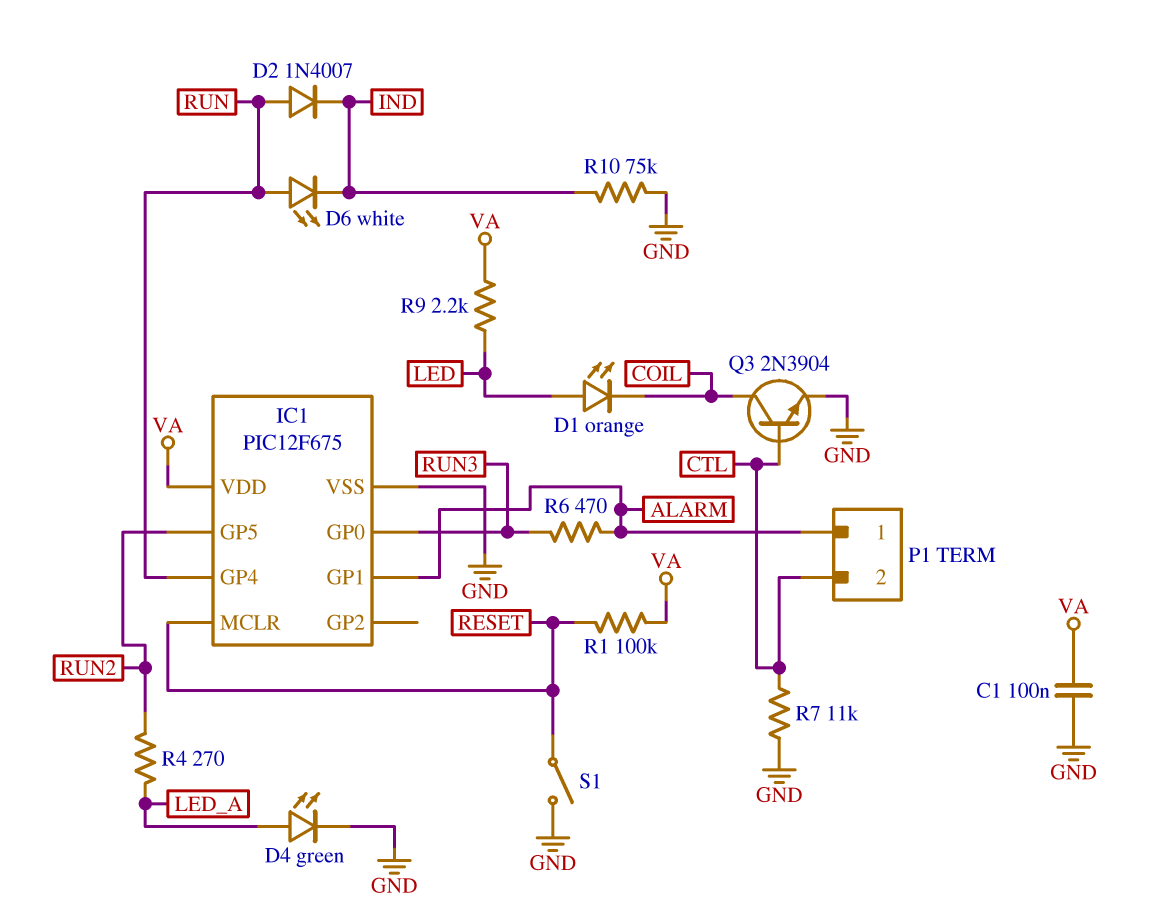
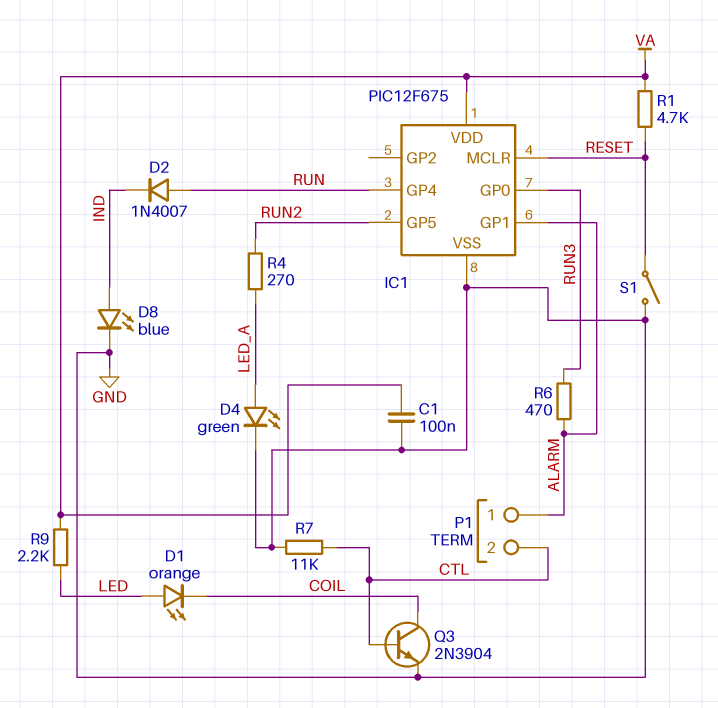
D6: LED white (A RUN, K IND) -> none
D8: none -> LED blue (A IND, K GND)
R1: 100k (RESET, VA) -> 4.7k (RESET, VA)
R10: 75k (GND, IND) -> none

